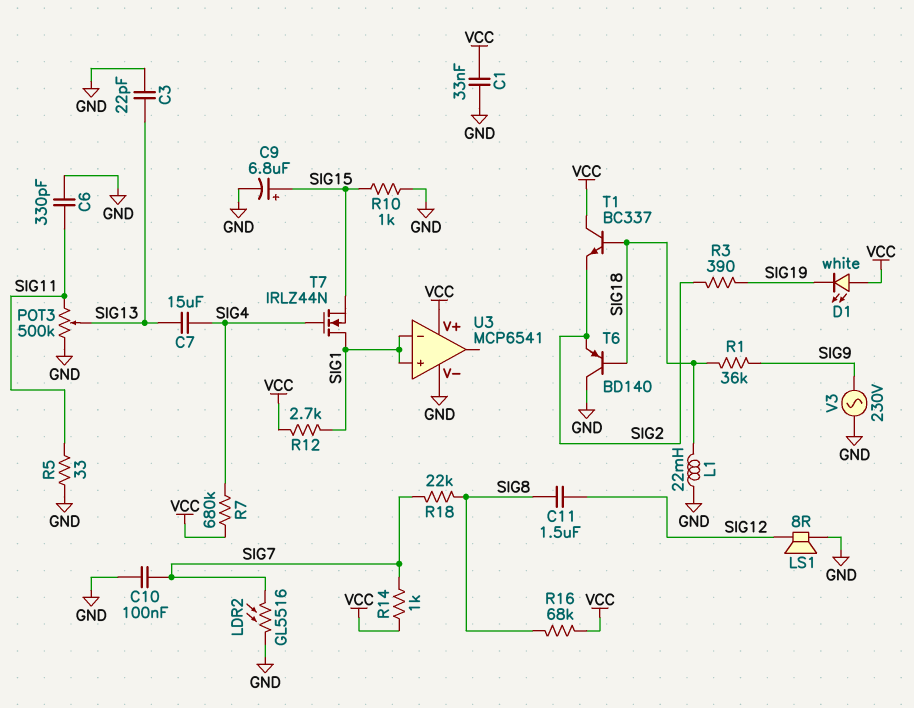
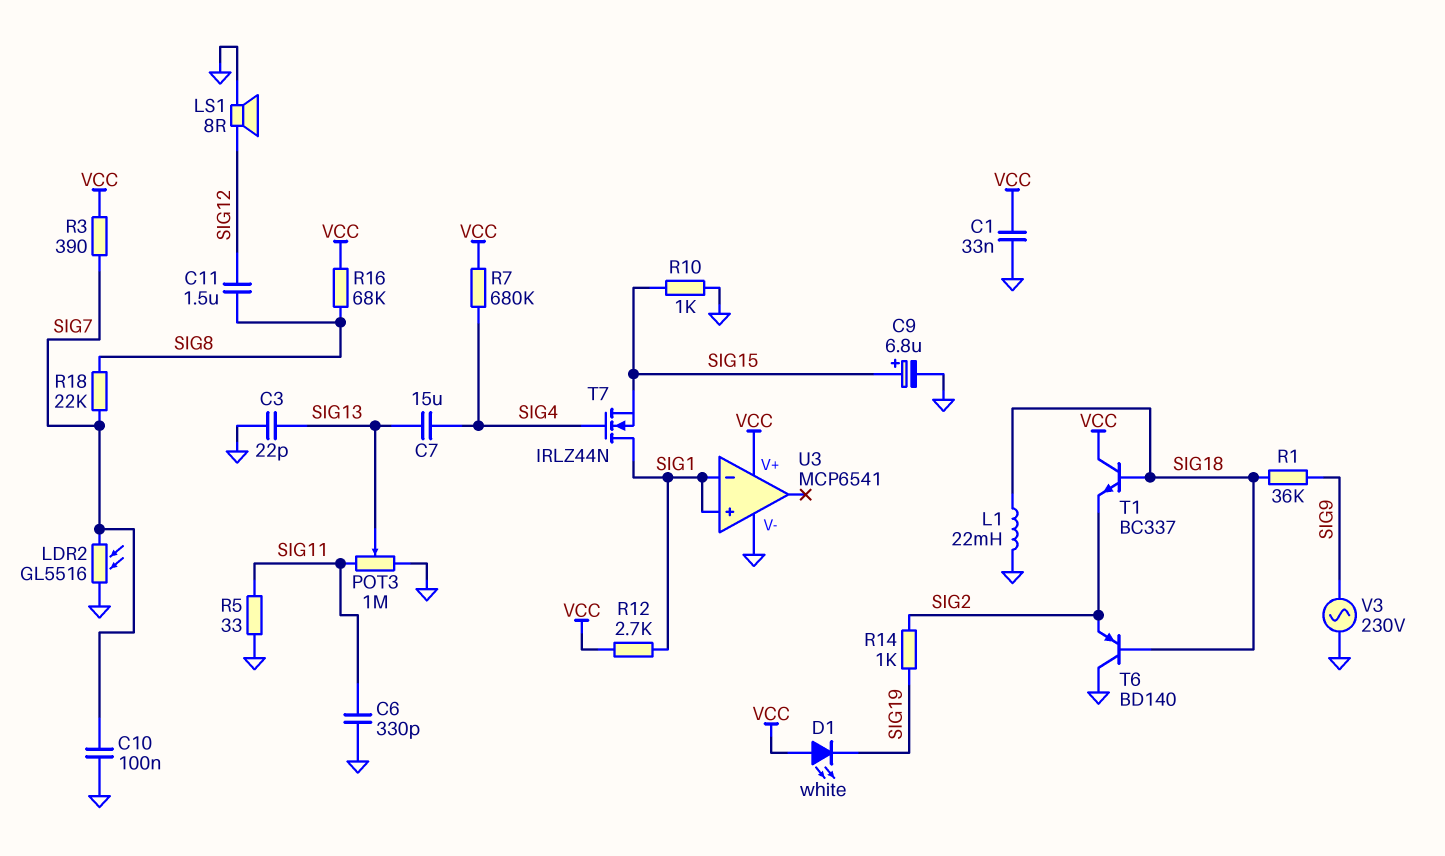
POT3: 500k (GND, SIG11, wiper SIG13) -> 1M (GND, SIG11, wiper SIG13)
R3: 390 (SIG2, SIG19) -> 390 (SIG7, VCC)
R14: 1k (SIG7, VCC) -> 1k (SIG2, SIG19)

